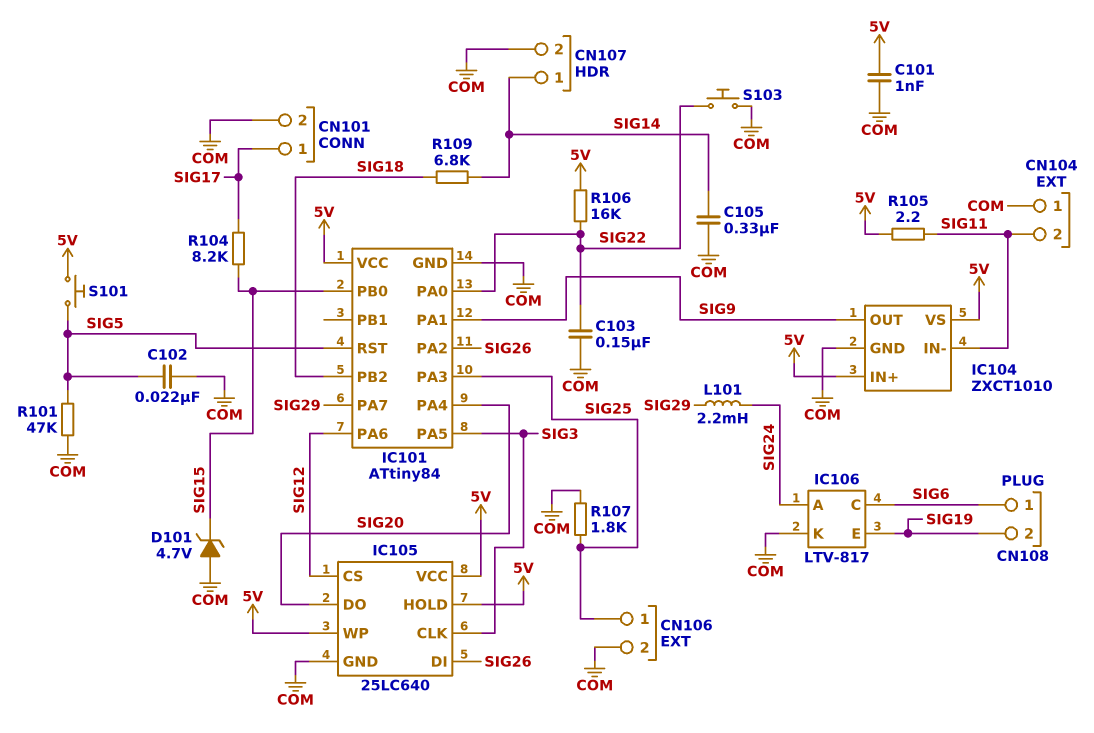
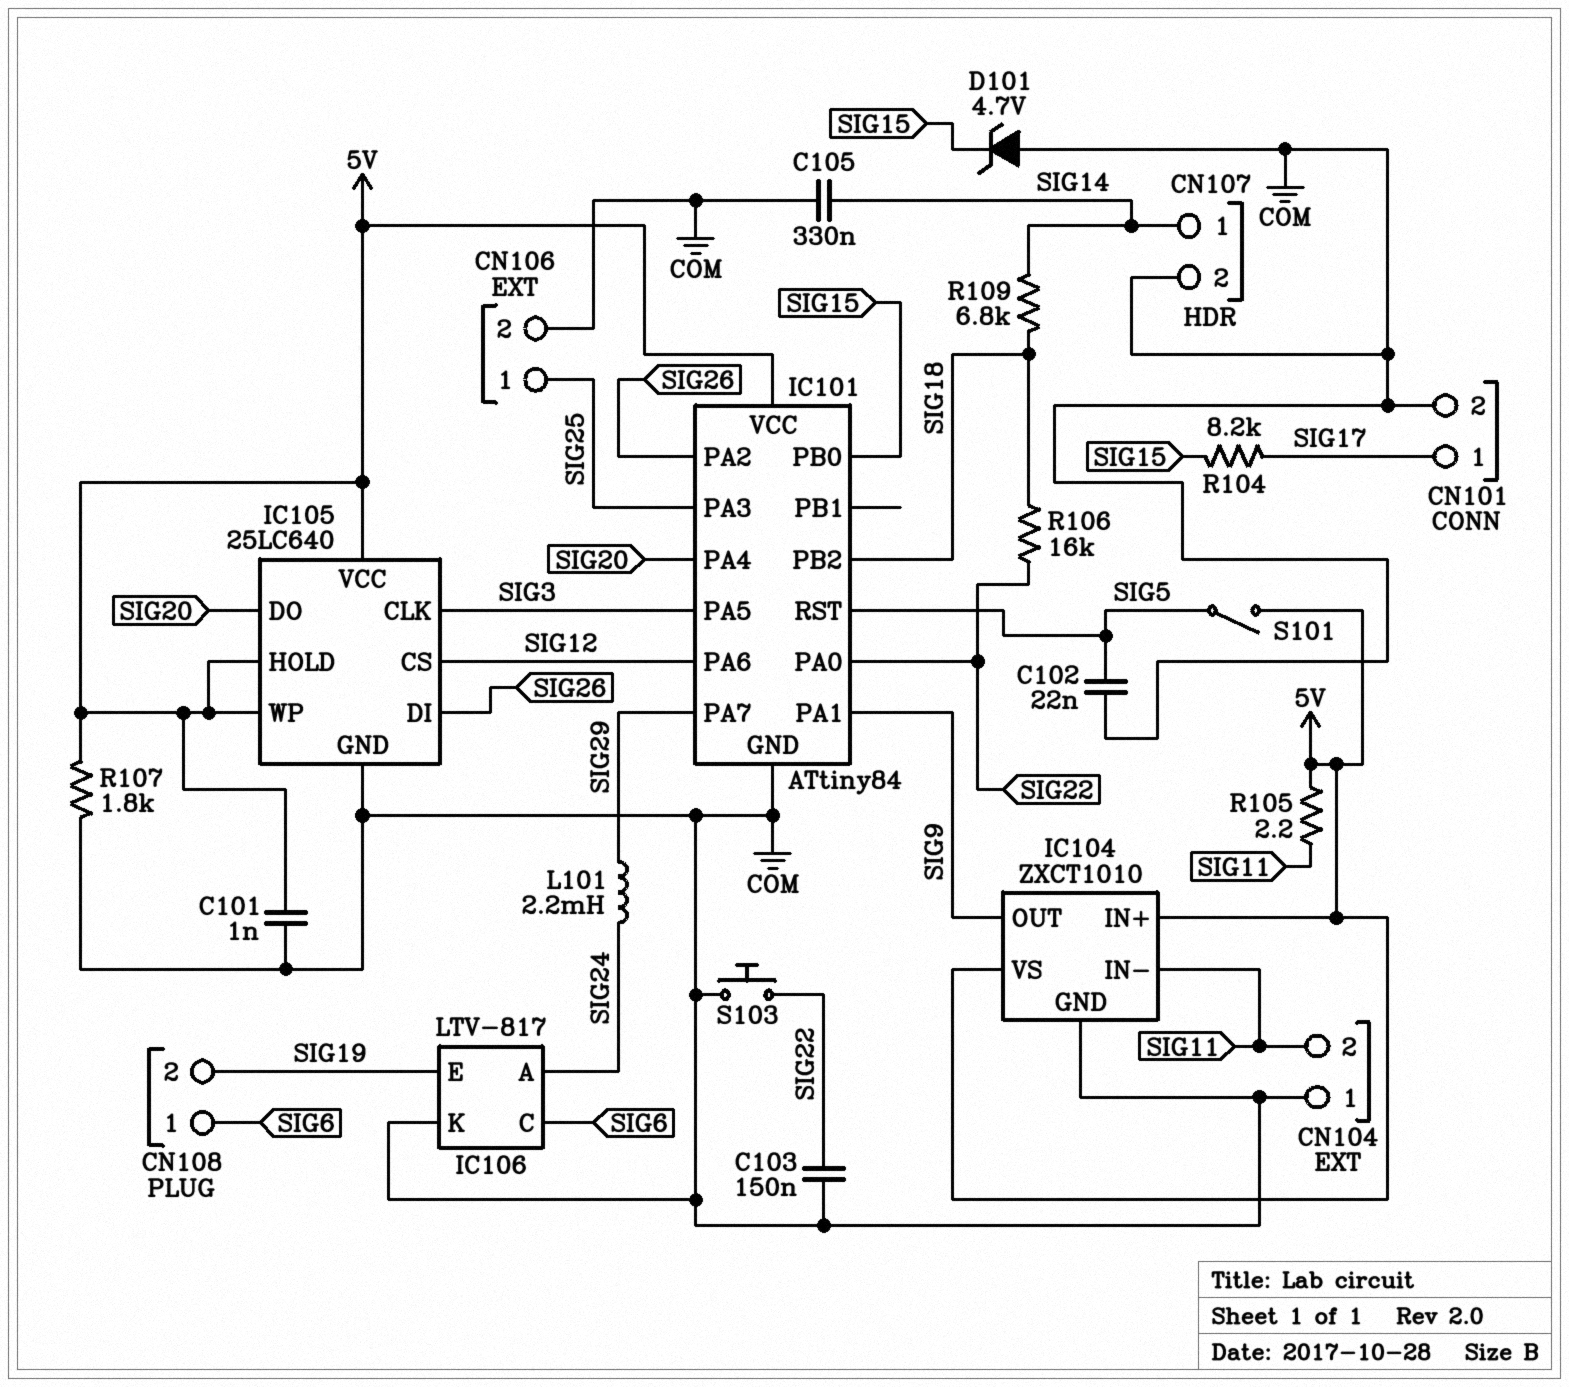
R101: 47k (COM, SIG5) -> none
R106: 16k (5V, SIG22) -> 16k (SIG18, SIG22)
R107: 1.8k (COM, SIG25) -> 1.8k (5V, COM)
S101: button (5V, SIG5) -> switch (5V, SIG5)

